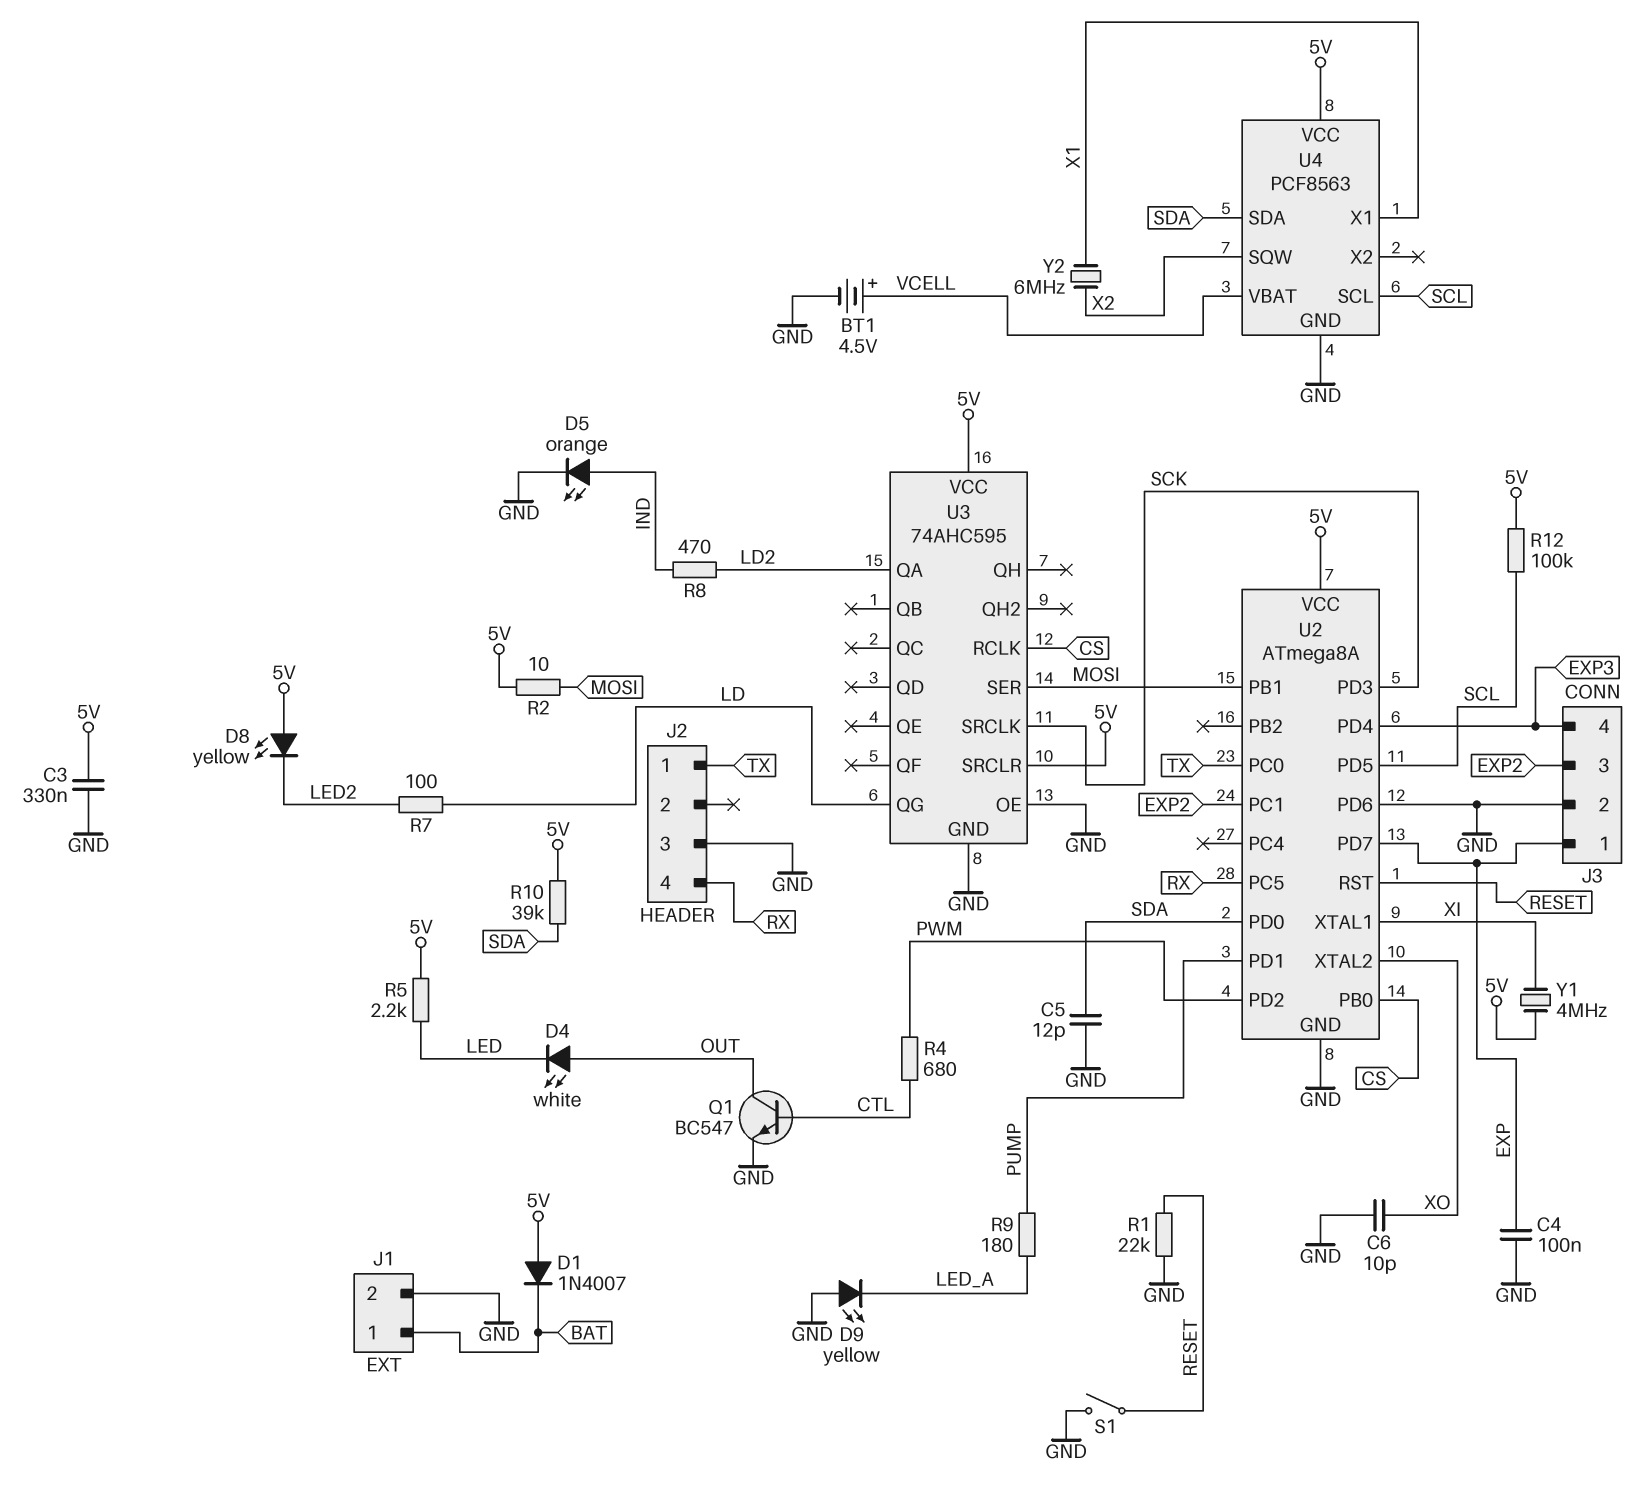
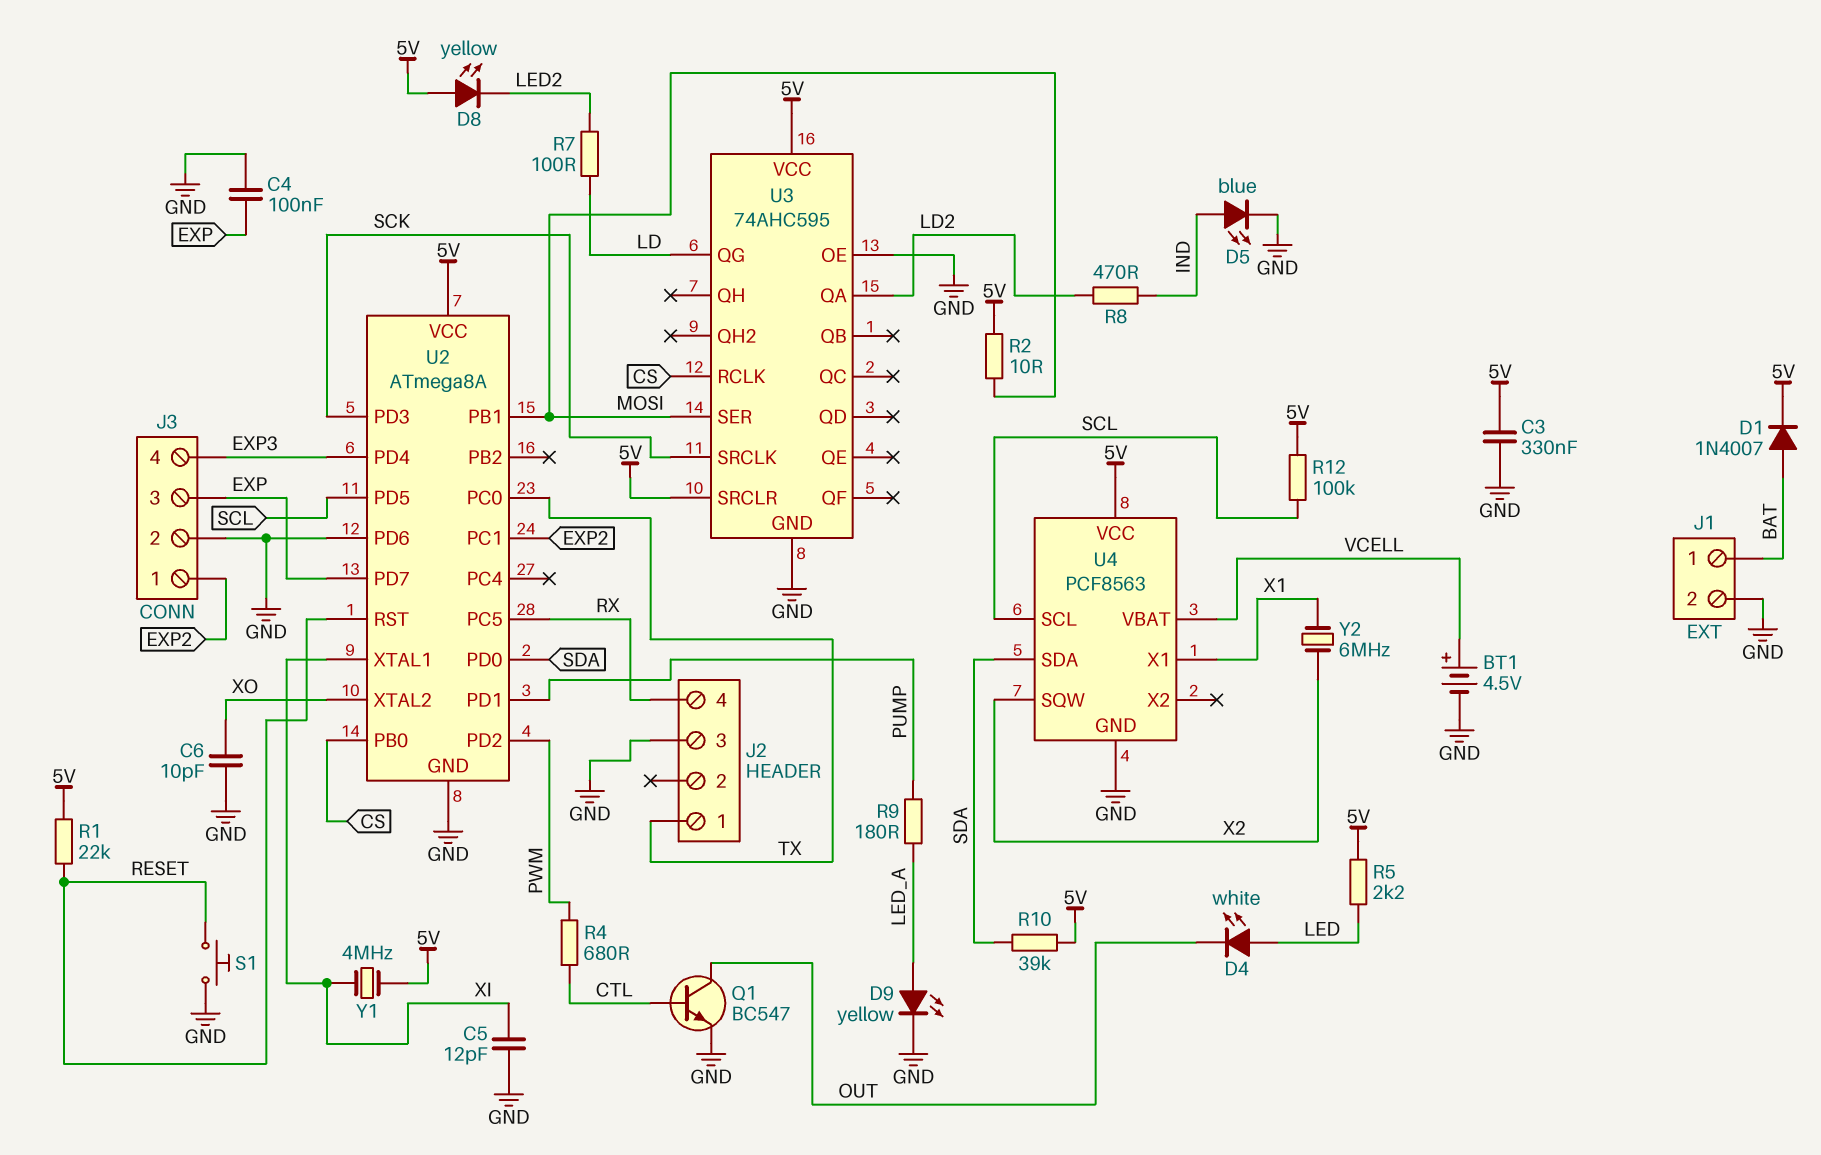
C5: 12pF (GND, SDA) -> 12pF (GND, XI)
D1: diode 1N4007 (A 5V, K BAT) -> diode 1N4007 (A BAT, K 5V)
D4: LED white (A OUT, K LED) -> LED white (A LED, K OUT)
D5: LED orange (A IND, K GND) -> LED blue (A IND, K GND)
D9: LED yellow (A GND, K LED_A) -> LED yellow (A LED_A, K GND)
J3 pin 1: EXP -> EXP2
J3 pin 3: EXP2 -> EXP
R1: 22k (GND, RESET) -> 22k (5V, RESET)
S1: switch (GND, RESET) -> button (GND, RESET)

